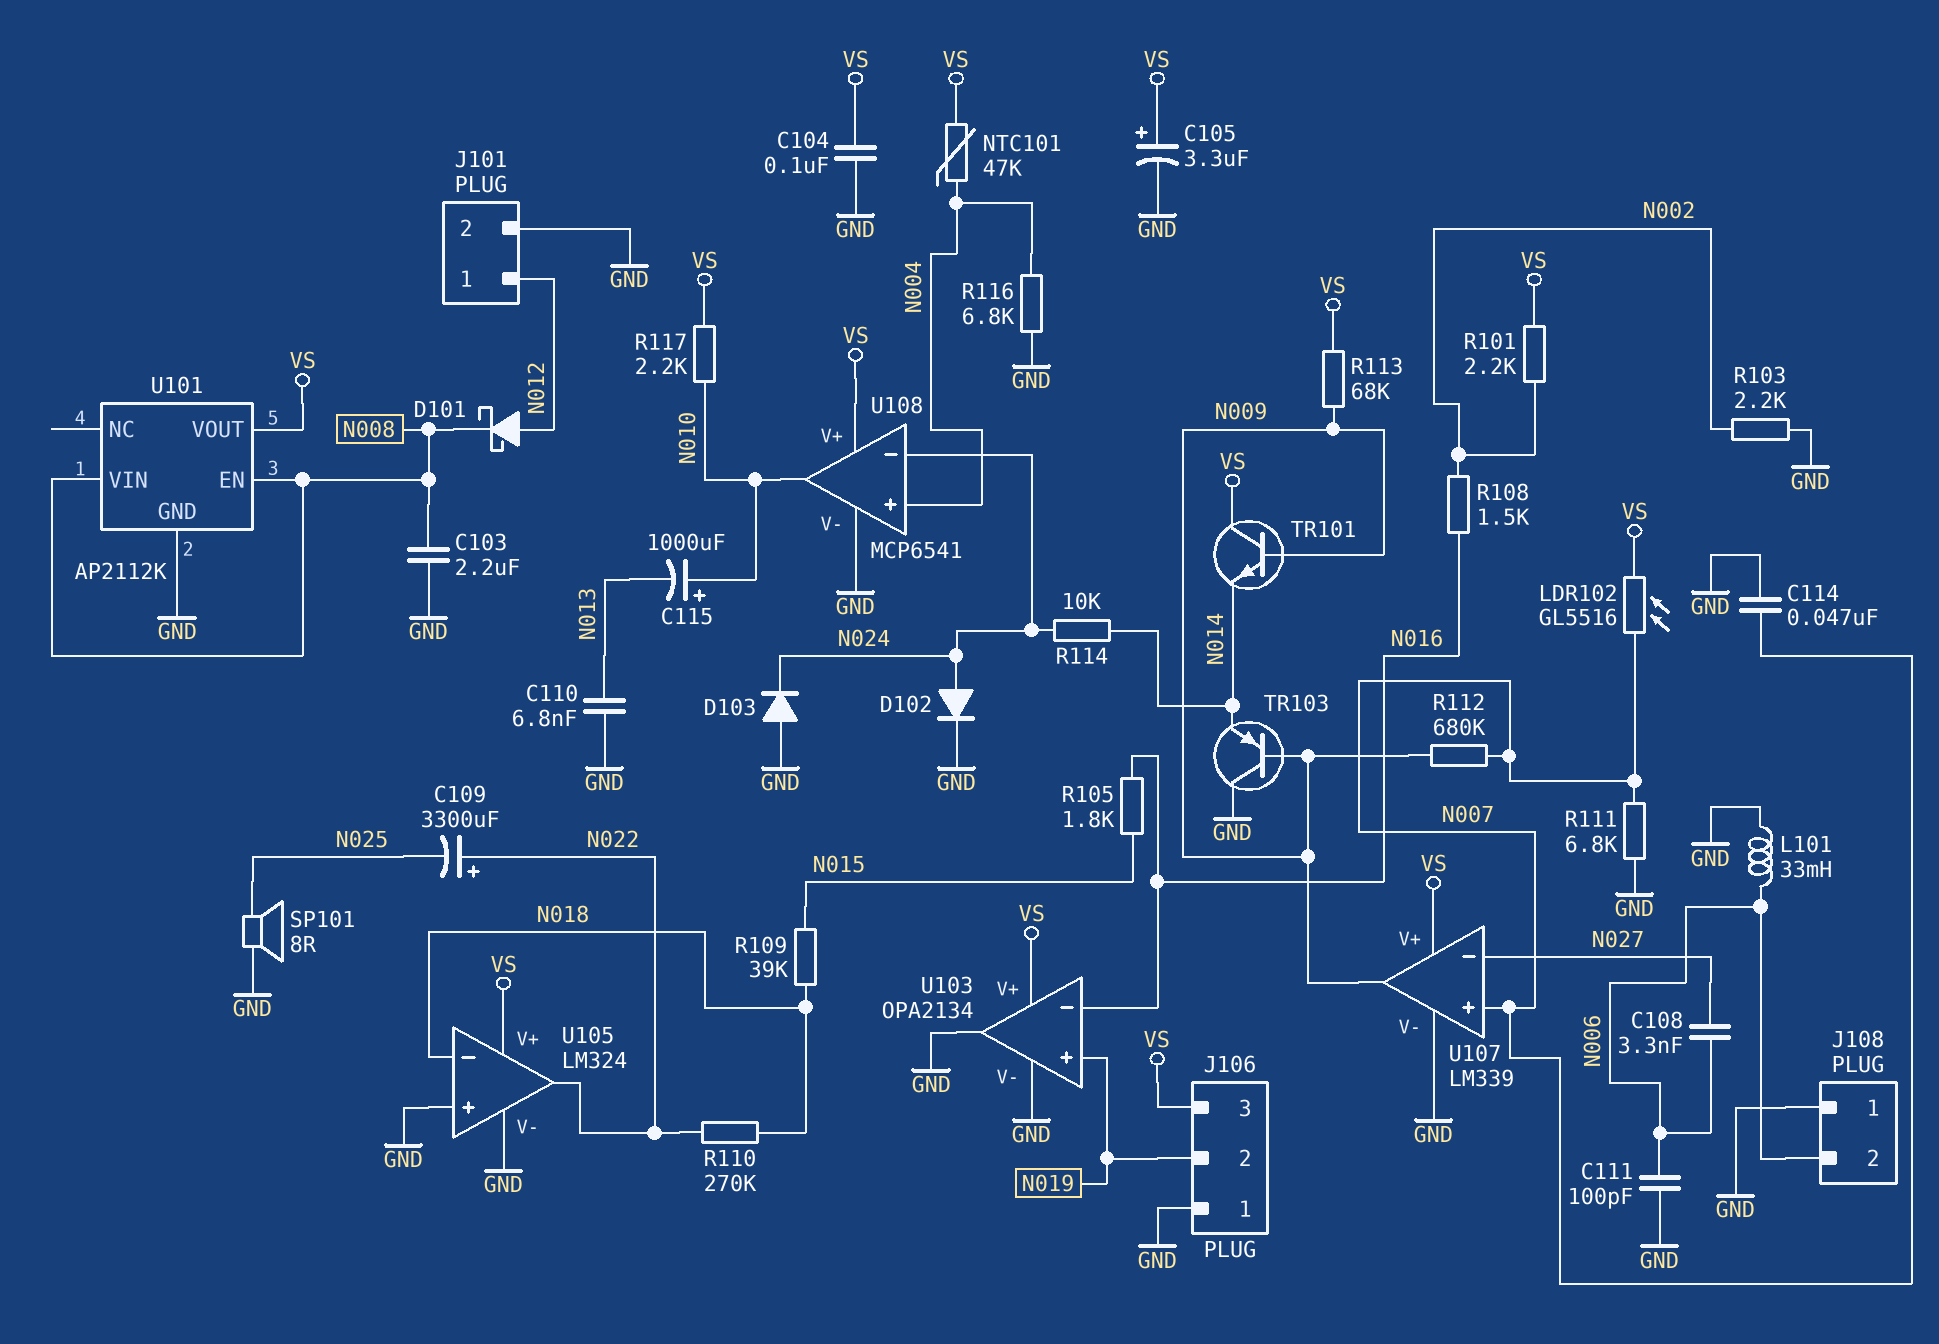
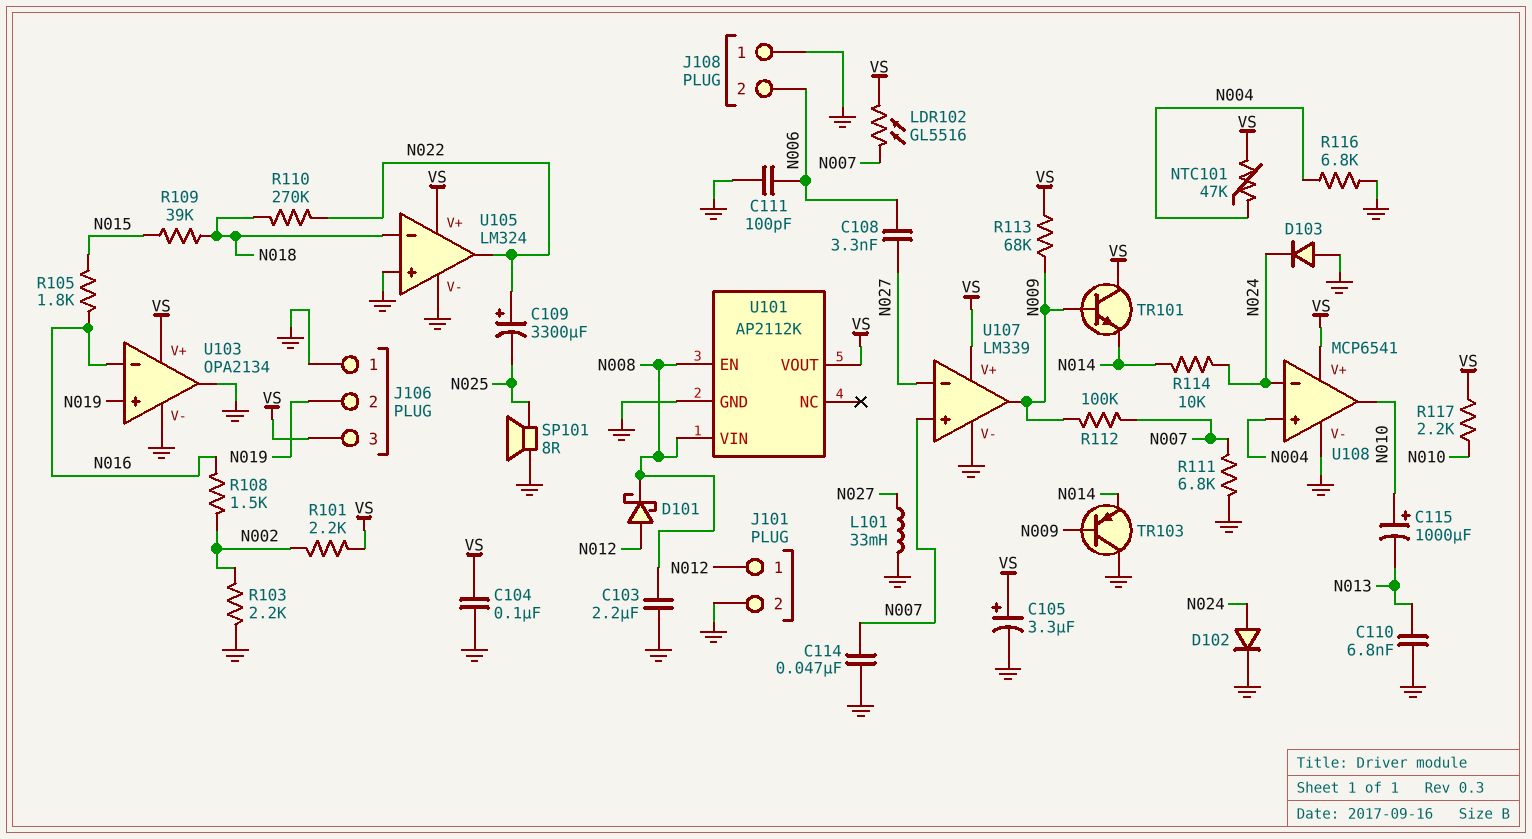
L101: 33mH (GND, N006) -> 33mH (GND, N027)
R112: 680k (N007, N009) -> 100k (N007, N009)

